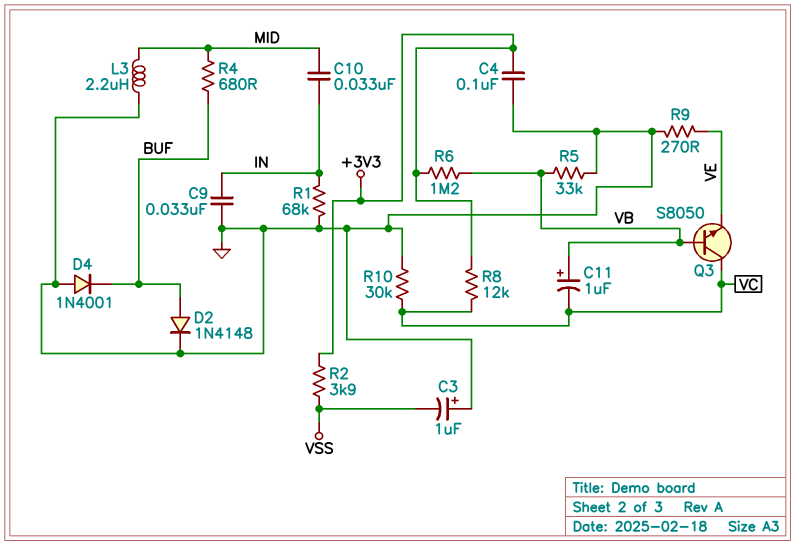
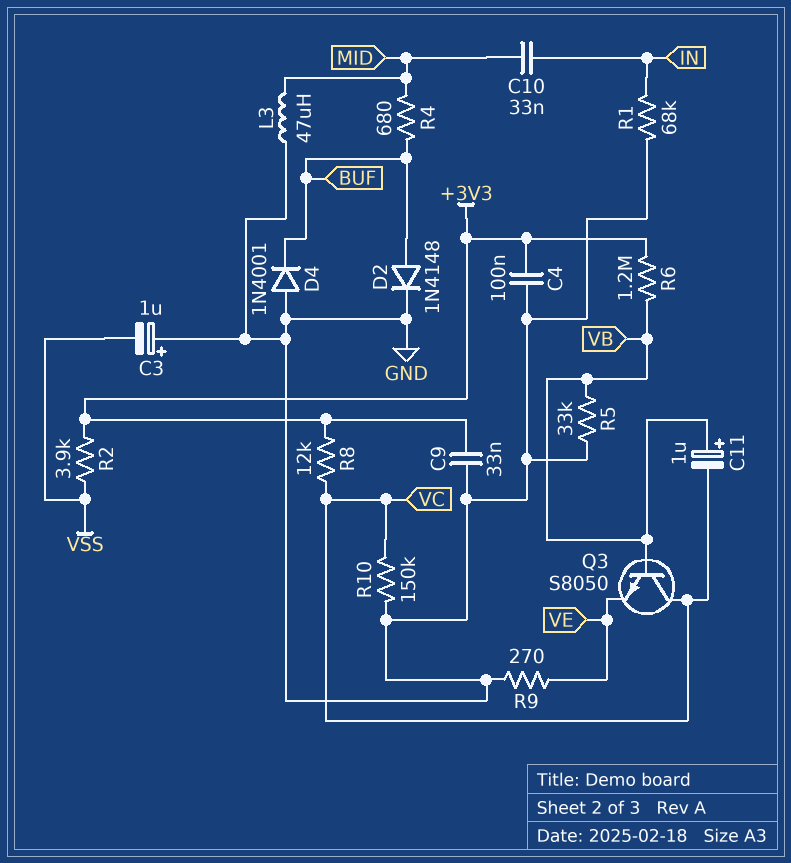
C9: 33nF (GND, IN) -> 33nF (+3V3, GND)
L3: 2.2uH (GND, MID) -> 47uH (GND, MID)
R10: 30k (GND, VC) -> 150k (GND, VC)

